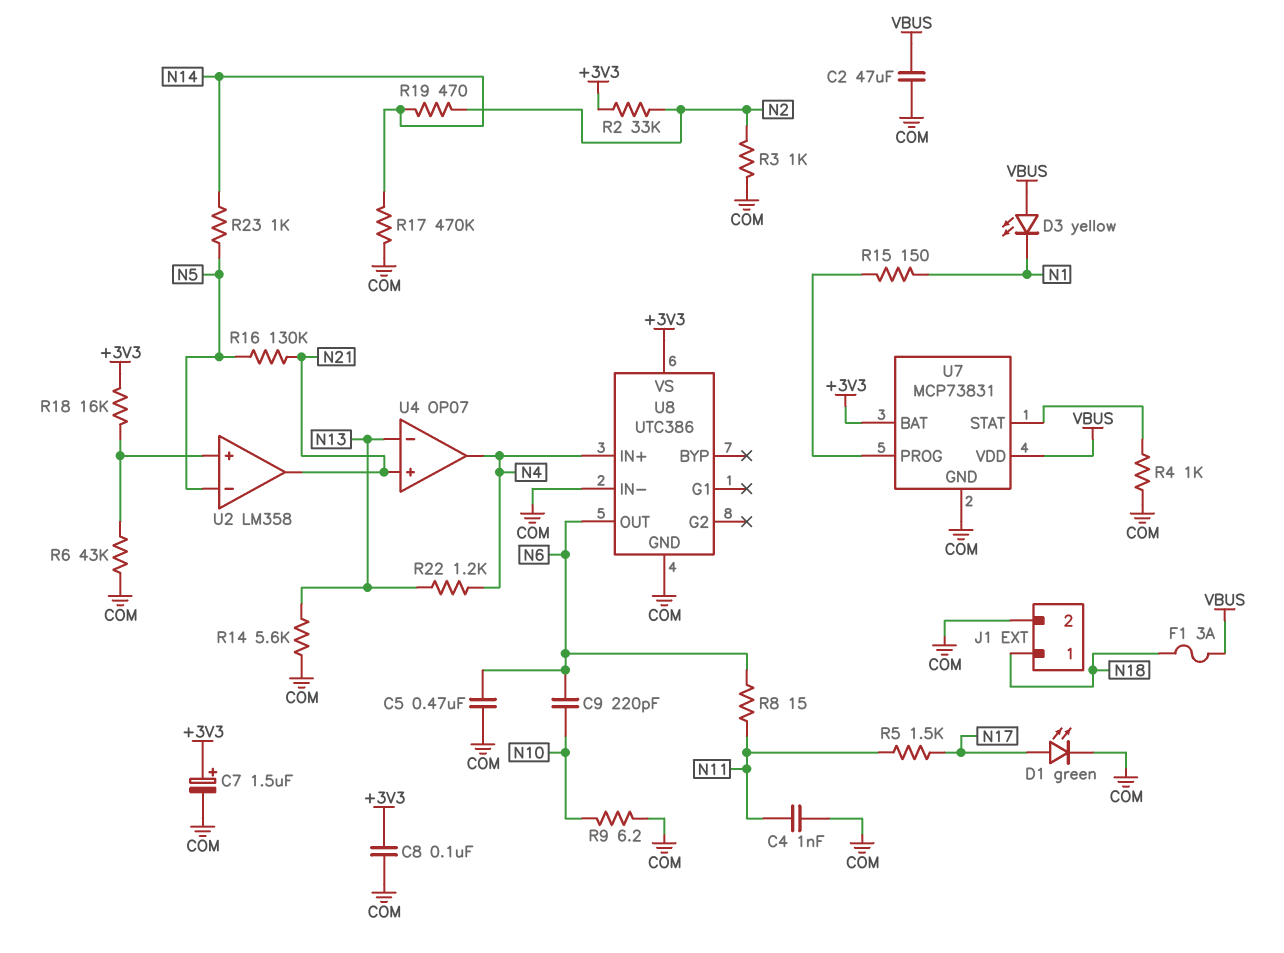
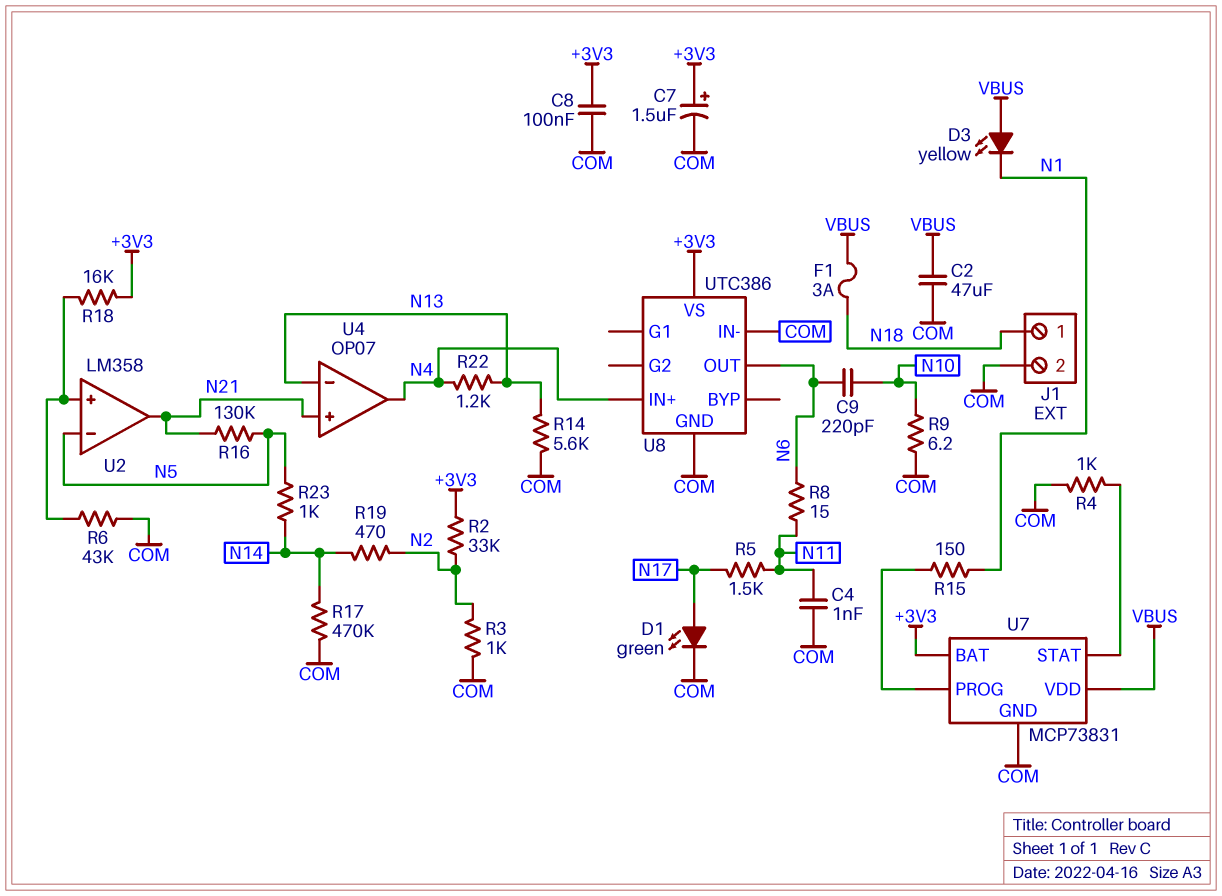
C5: 470nF (COM, N6) -> none

